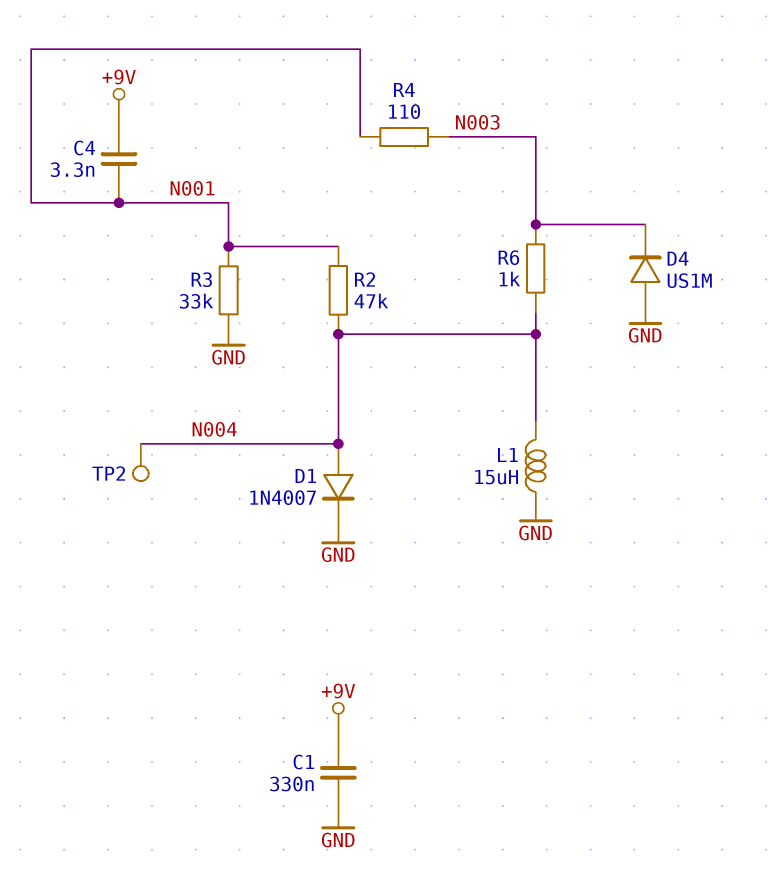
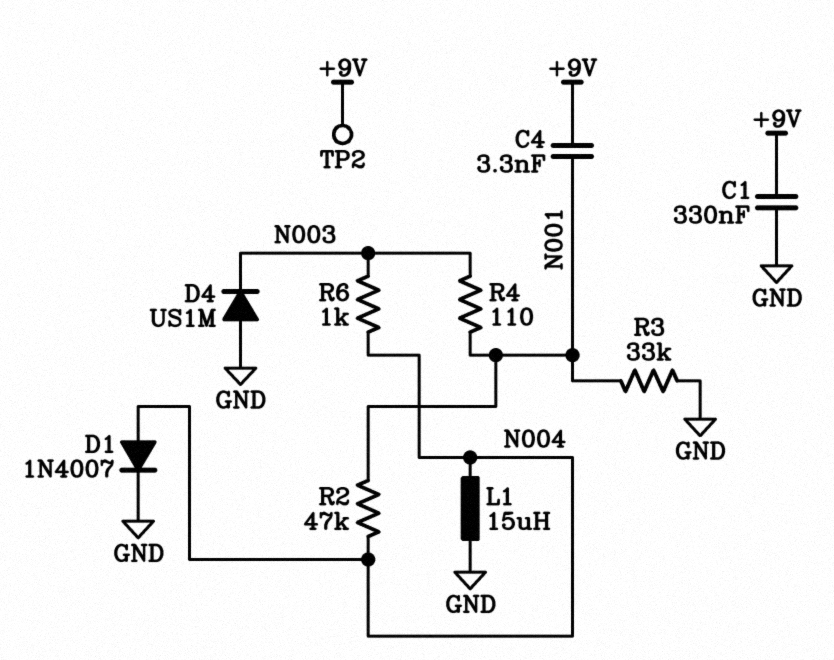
TP2: test point (N004) -> test point (+9V)

